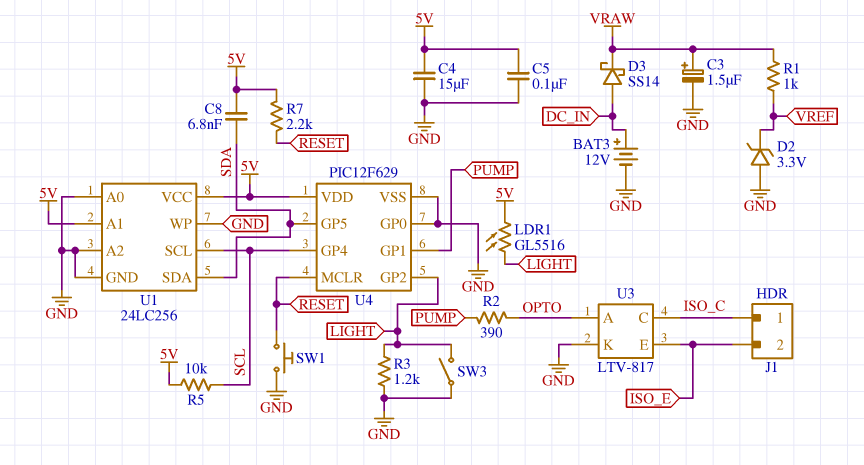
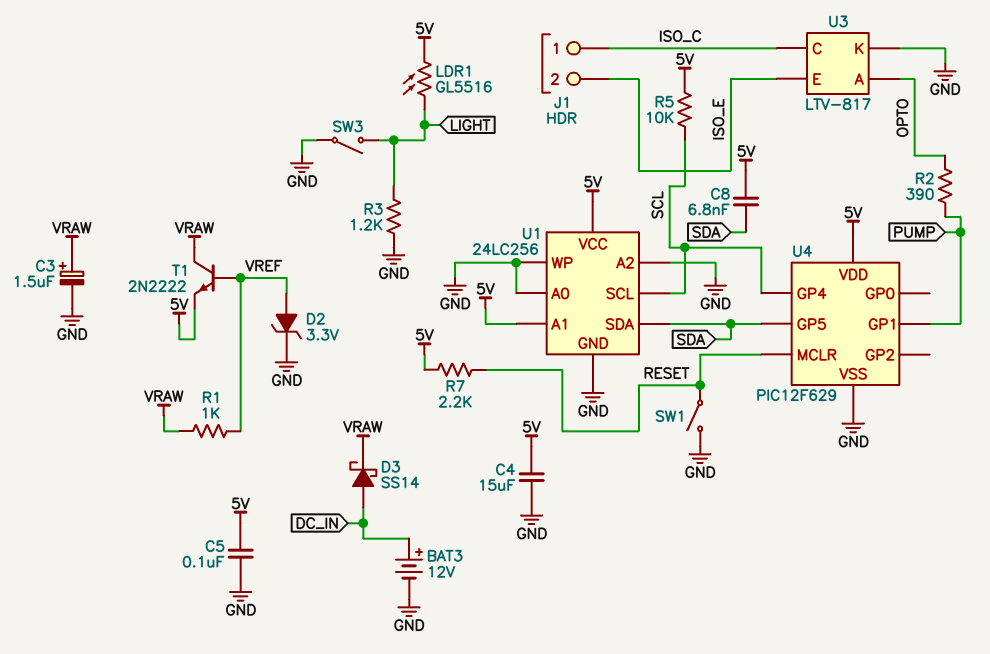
D2: zener 3.3V (A GND, K VREF) -> zener 3.3V (A VREF, K GND)
SW1: button (GND, RESET) -> switch (GND, RESET)
T1: none -> NPN 2N2222 (B VREF, C VRAW, E 5V)
U4 pin GP0: GND -> none
U4 pin GP2: LIGHT -> none

